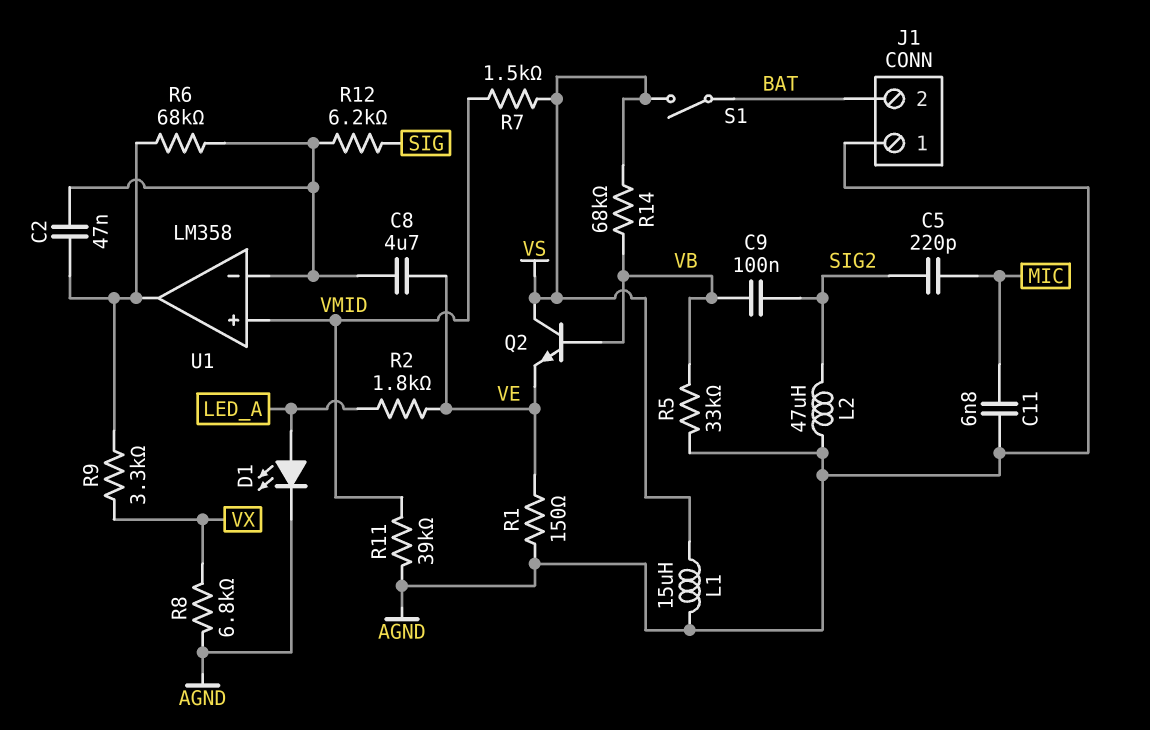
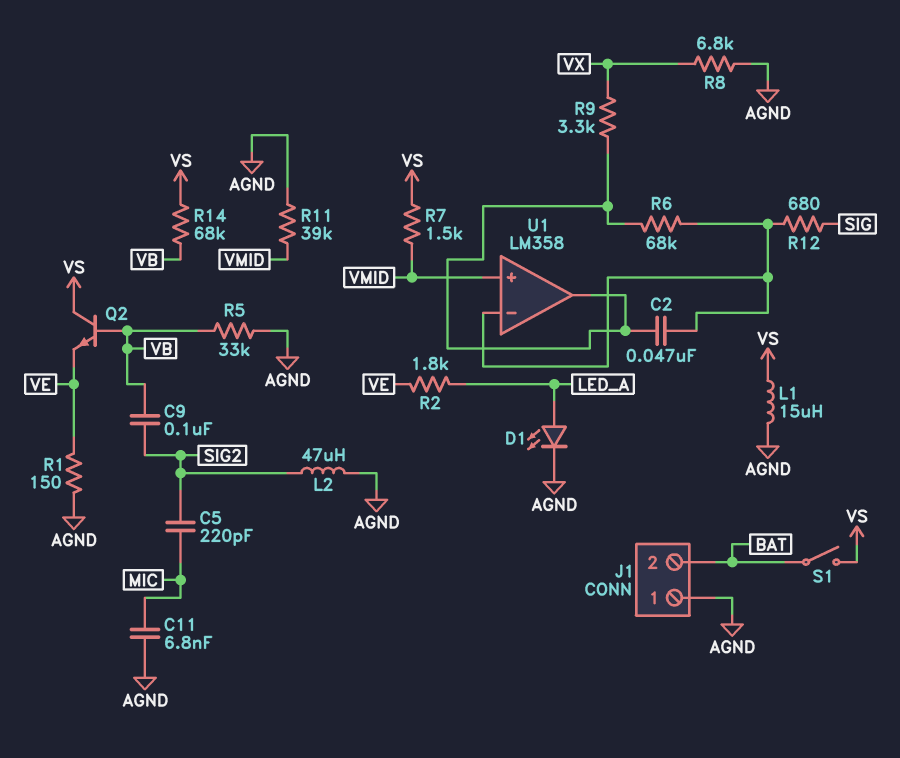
C8: 4.7uF (U1/in-, VE) -> none
R12: 6.2k (SIG, U1/in-) -> 680 (SIG, U1/in-)

